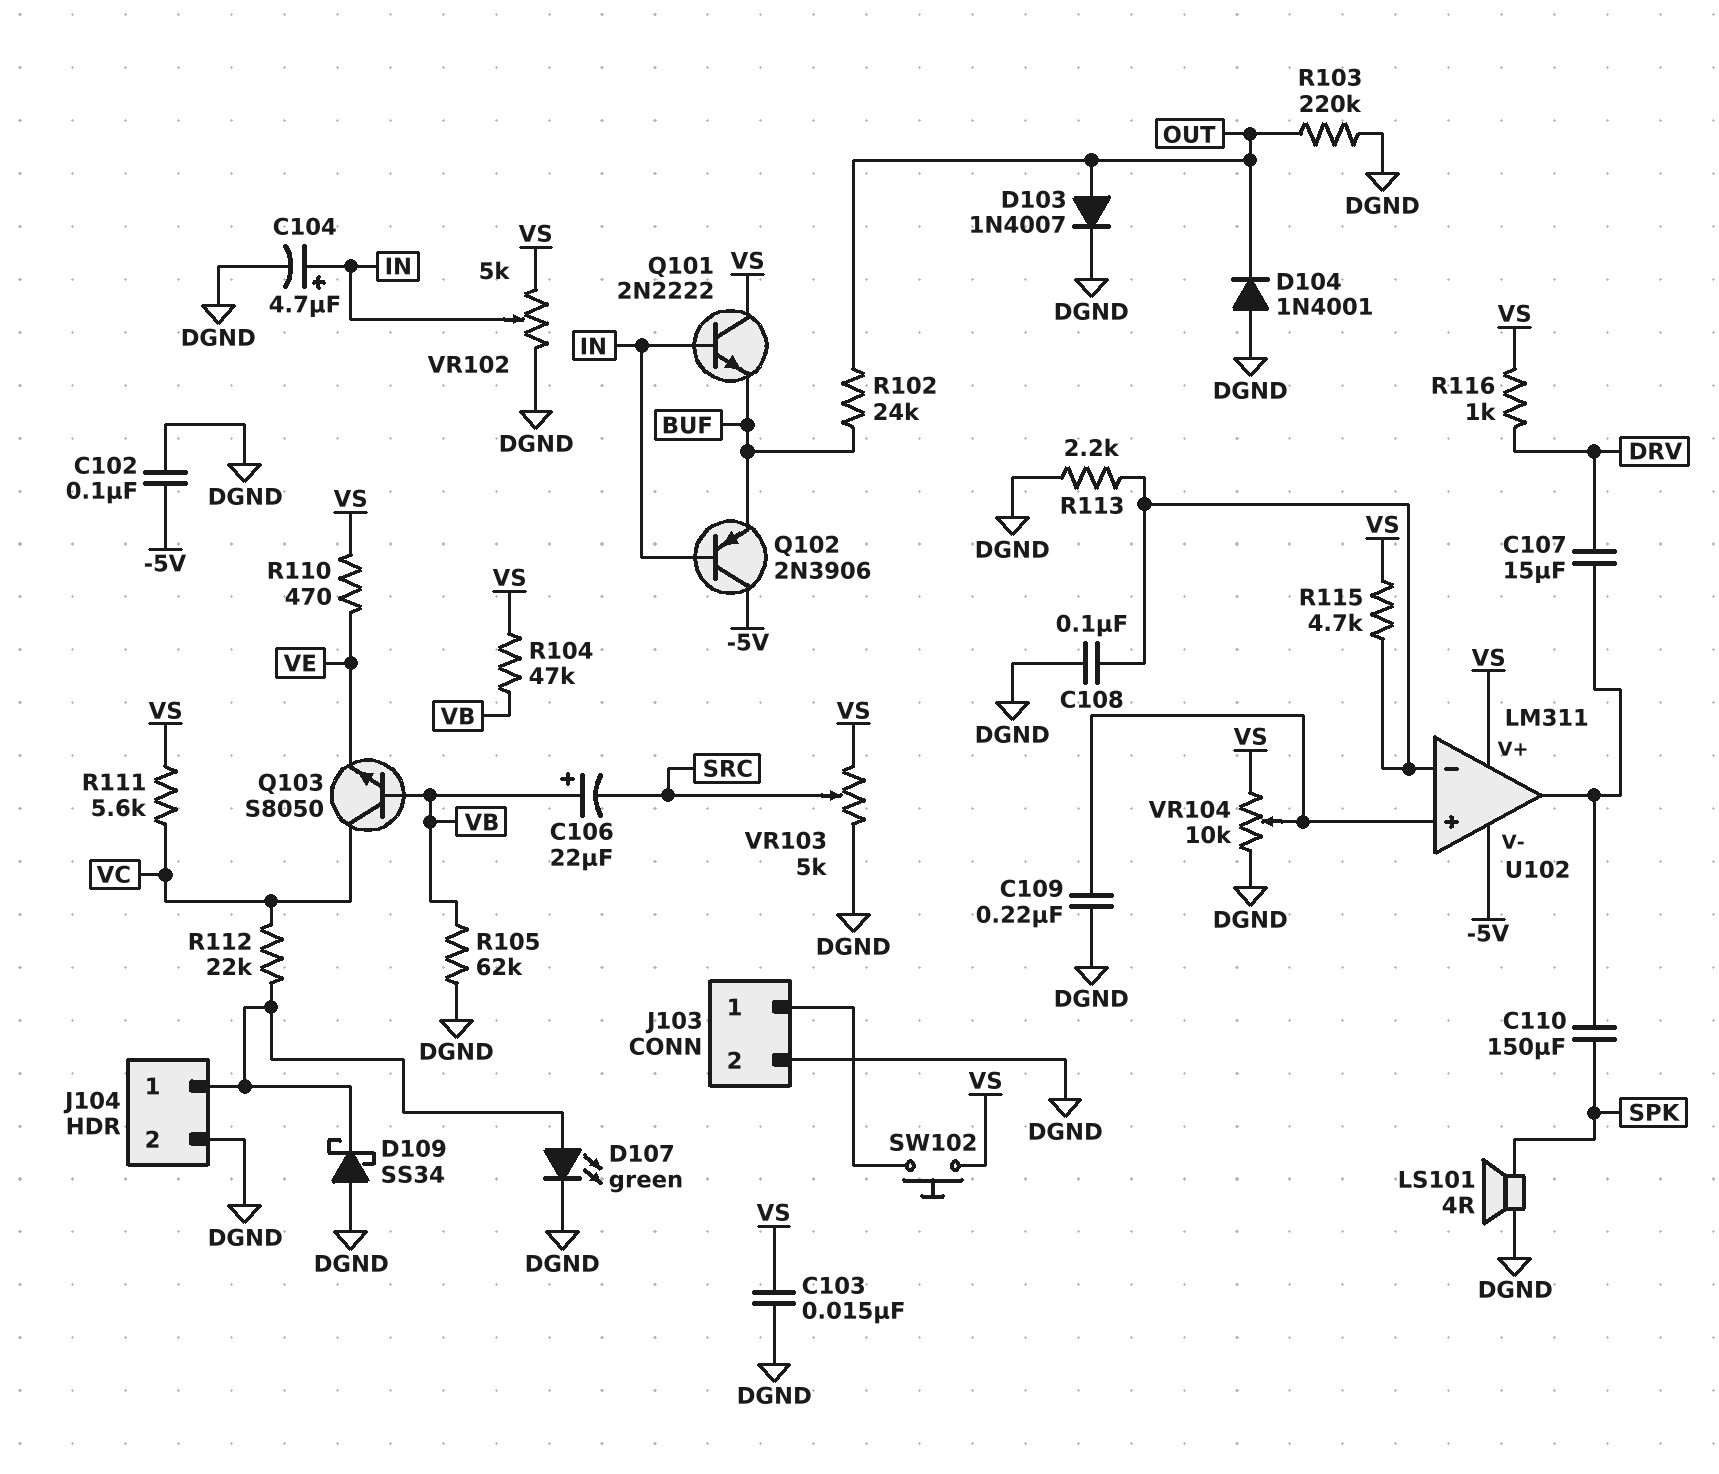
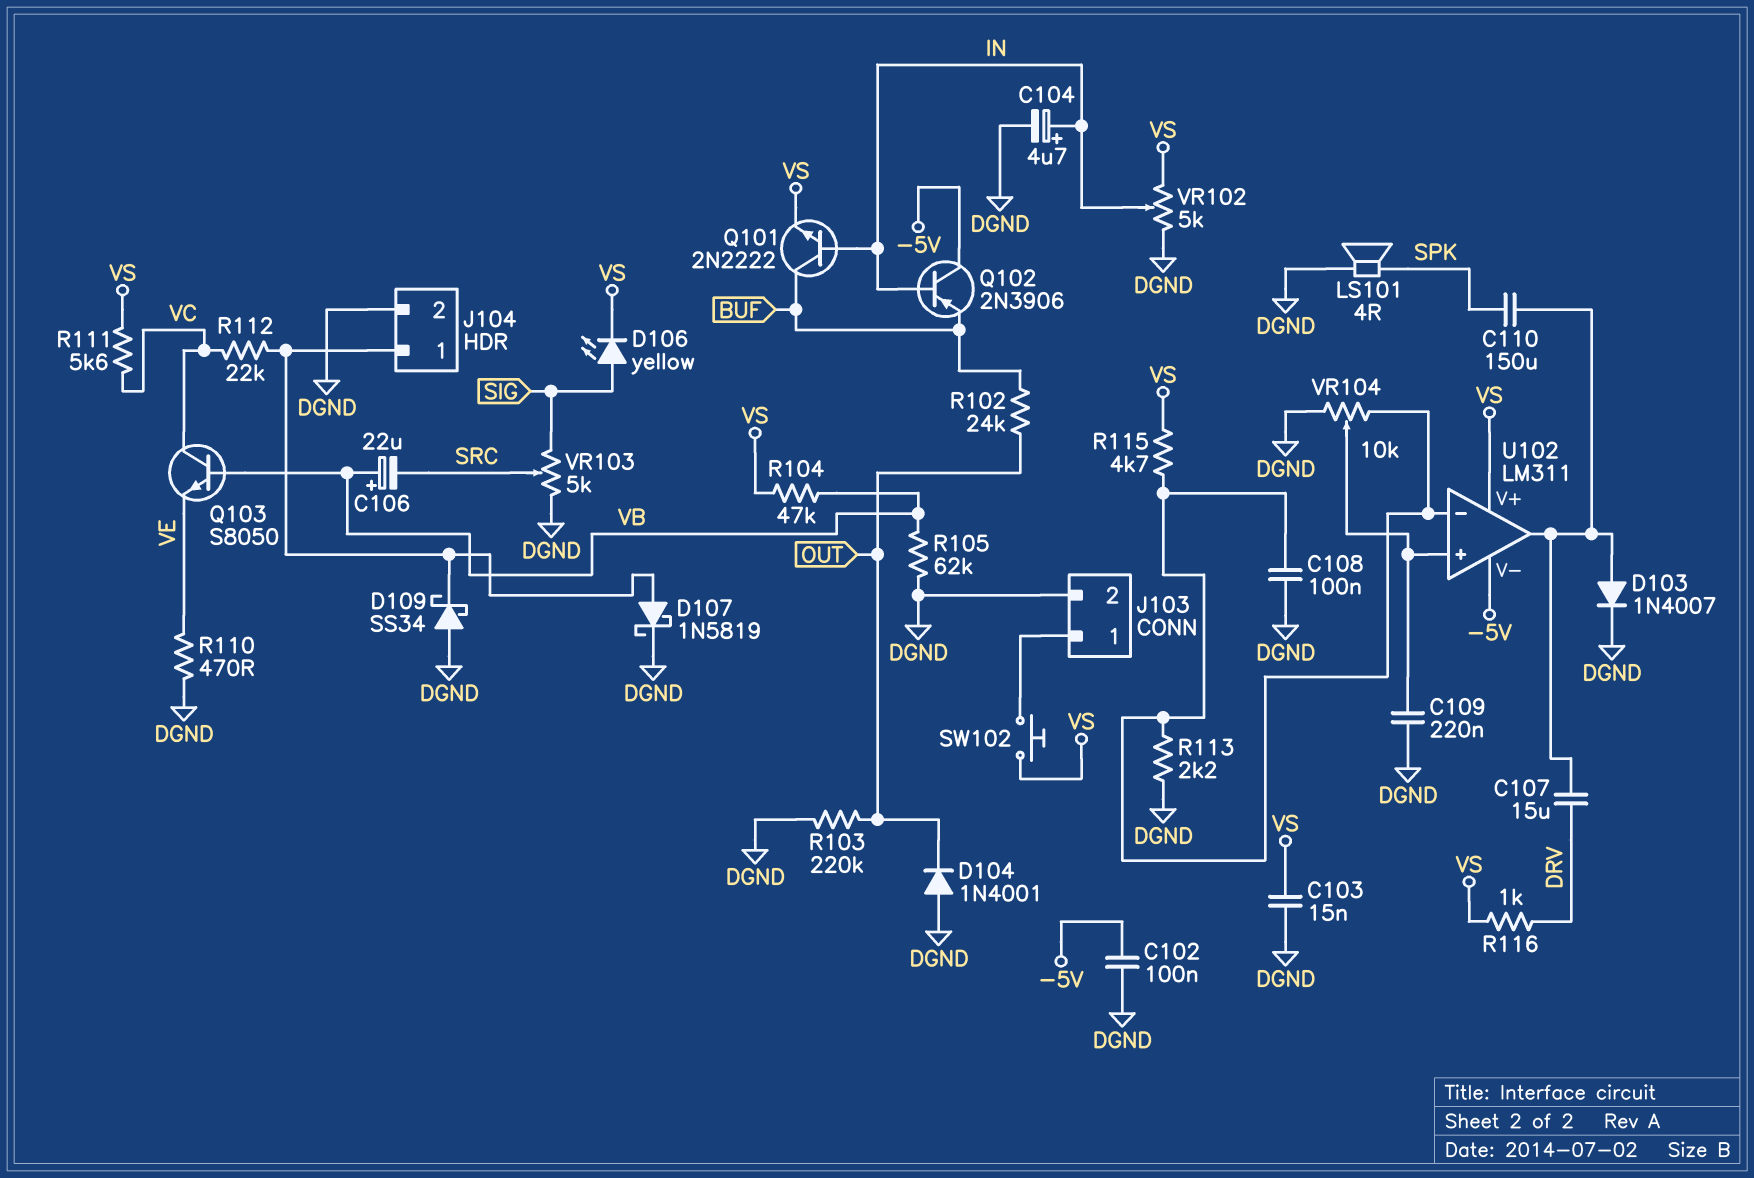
D103: diode 1N4007 (A OUT, K DGND) -> diode 1N4007 (A U102/out, K DGND)
D106: none -> LED yellow (A SIG, K VS)
D107: LED green (A J104/1, K DGND) -> schottky 1N5819 (A J104/1, K DGND)
Q101: NPN 2N2222 (B IN, C VS, E BUF) -> NPN 2N2222 (B IN, C BUF, E VS)
R110: 470 (VE, VS) -> 470 (DGND, VE)
VR103: 5k (DGND, VS, wiper SRC) -> 5k (DGND, SIG, wiper SRC)
VR104: 10k (DGND, VS, wiper U102/in+) -> 10k (DGND, U102/in-, wiper U102/in+)

